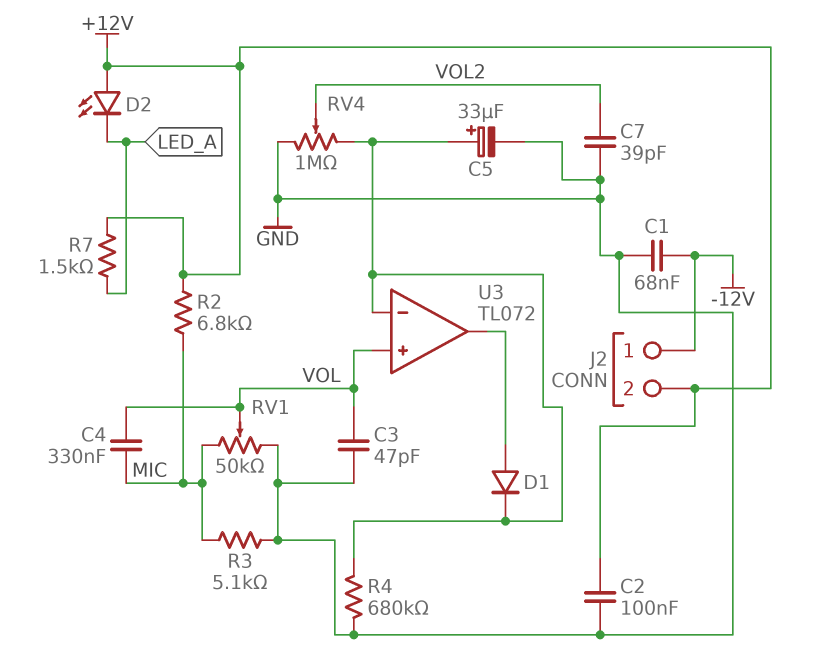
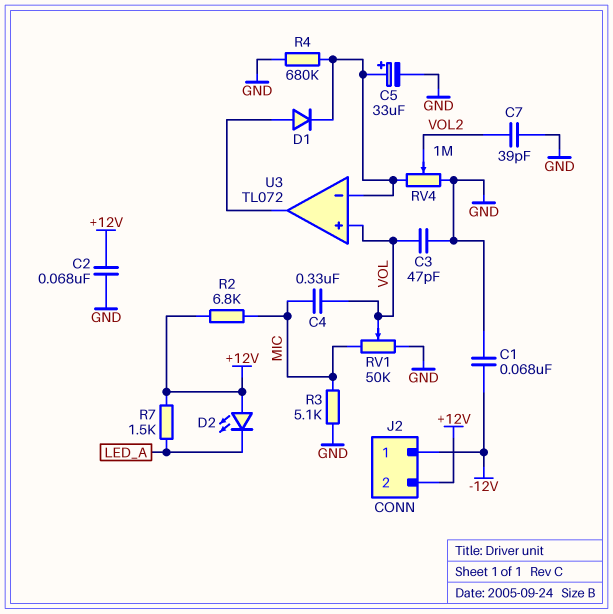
C2: 100nF (+12V, GND) -> 68nF (+12V, GND)

